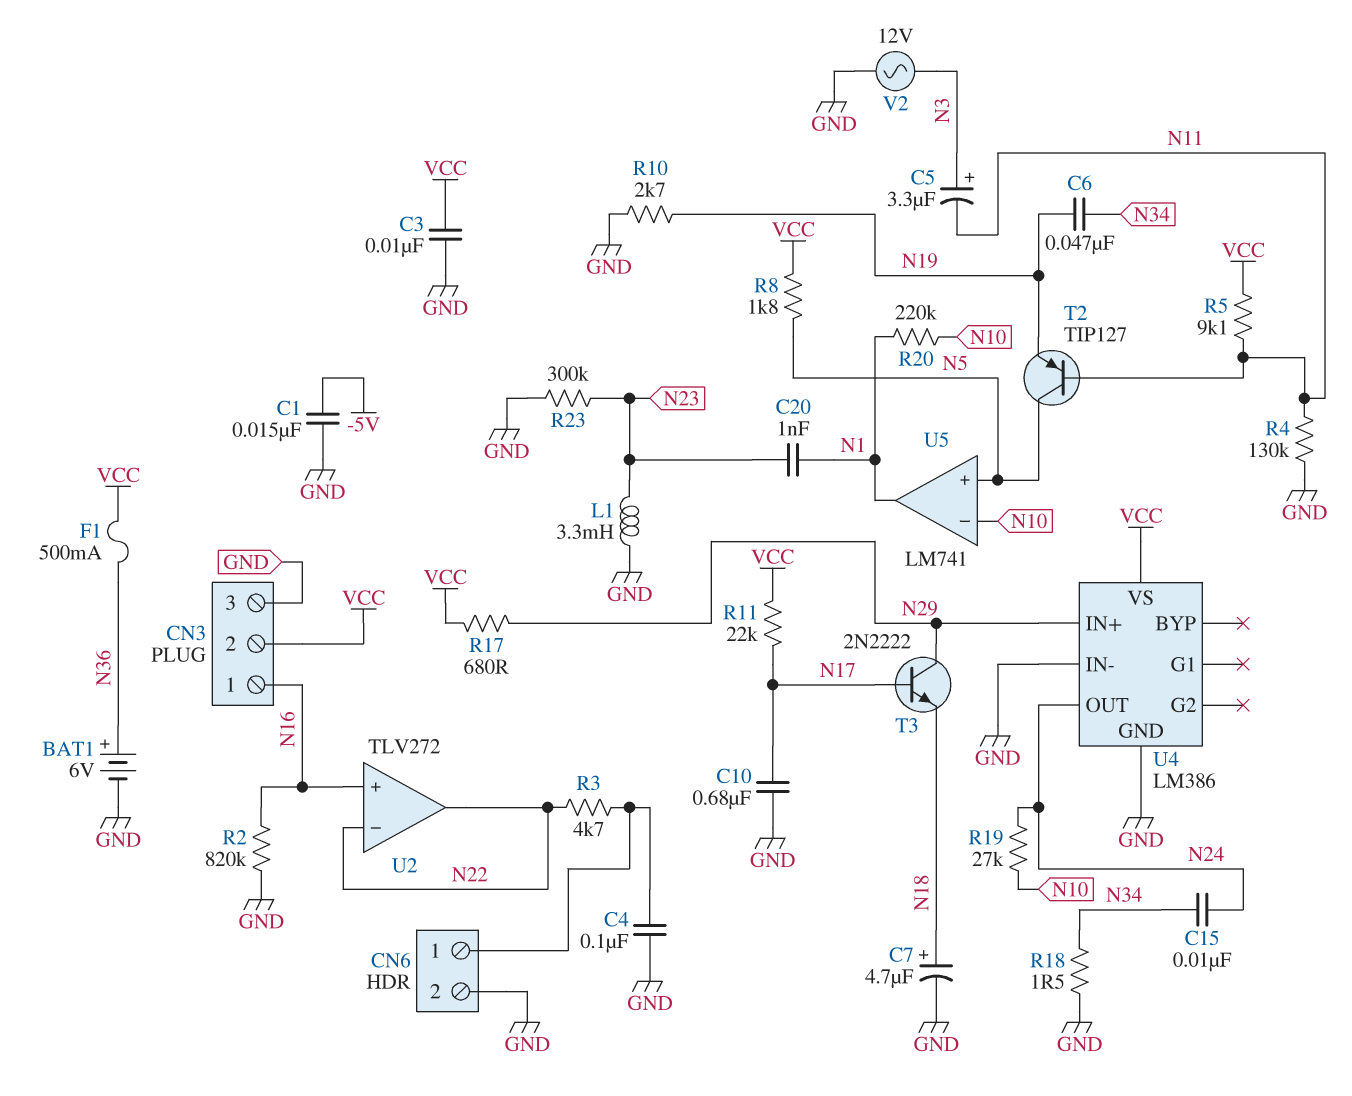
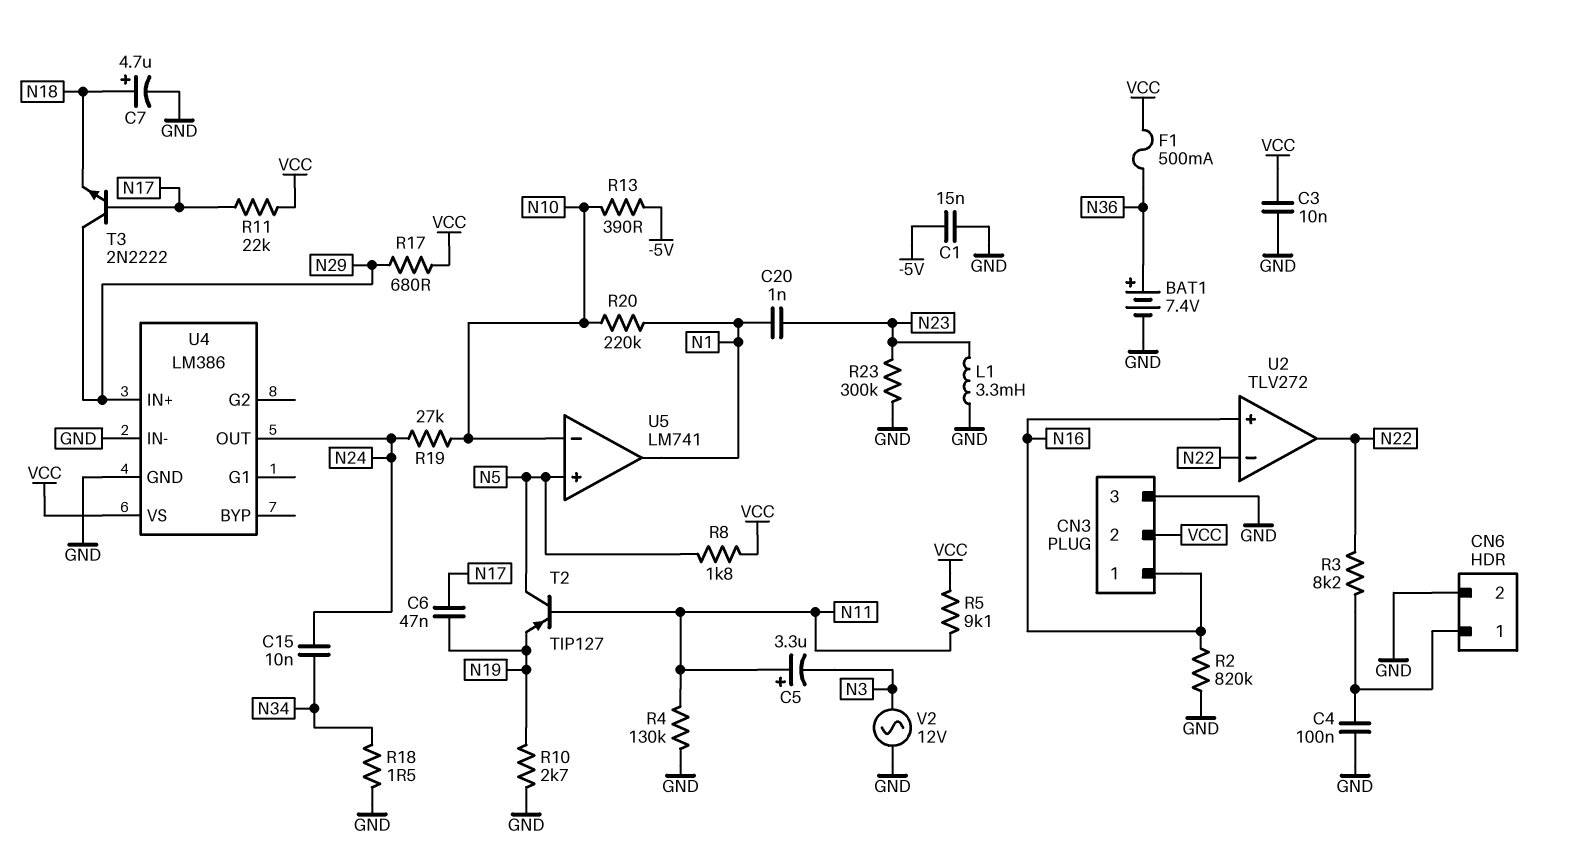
BAT1: 6V (plus N36, minus GND) -> 7.4V (plus N36, minus GND)
C5: 3.3uF (plus N3, minus N11) -> 3.3uF (plus N11, minus N3)
C6: 47nF (N19, N34) -> 47nF (N17, N19)
C10: 680nF (GND, N17) -> none
R3: 4.7k (CN6/1, N22) -> 8.2k (CN6/1, N22)
R13: none -> 390 (-5V, N10)

